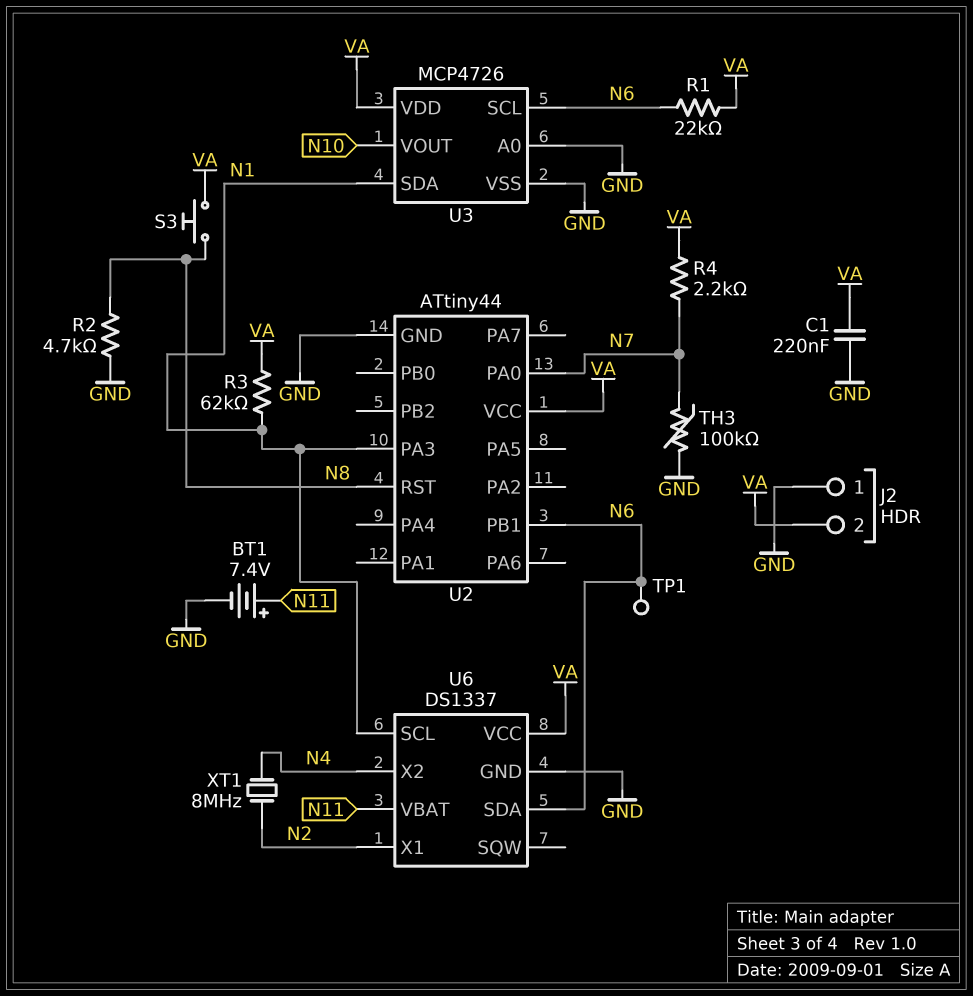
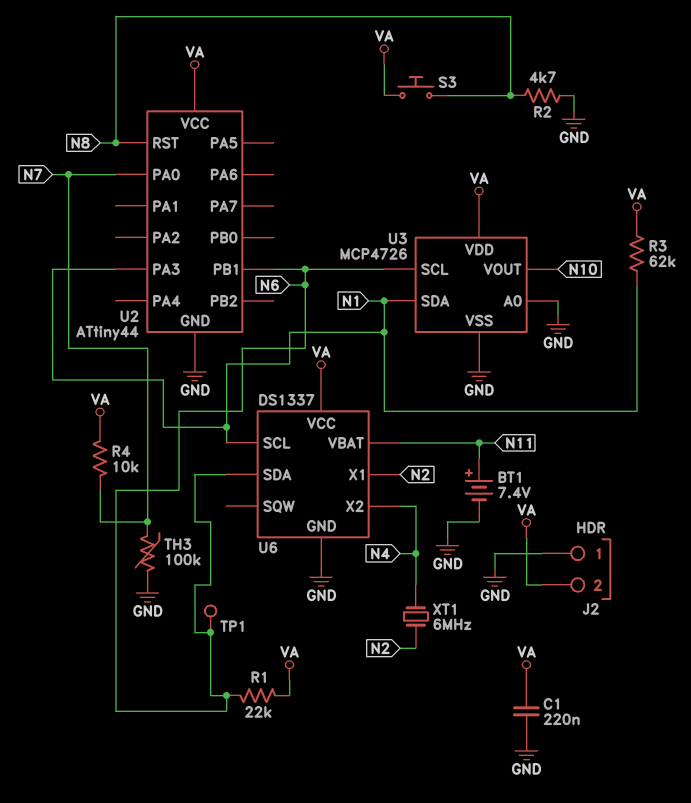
R4: 2.2k (N7, VA) -> 10k (N7, VA)
XT1: 8MHz (N2, N4) -> 6MHz (N2, N4)

